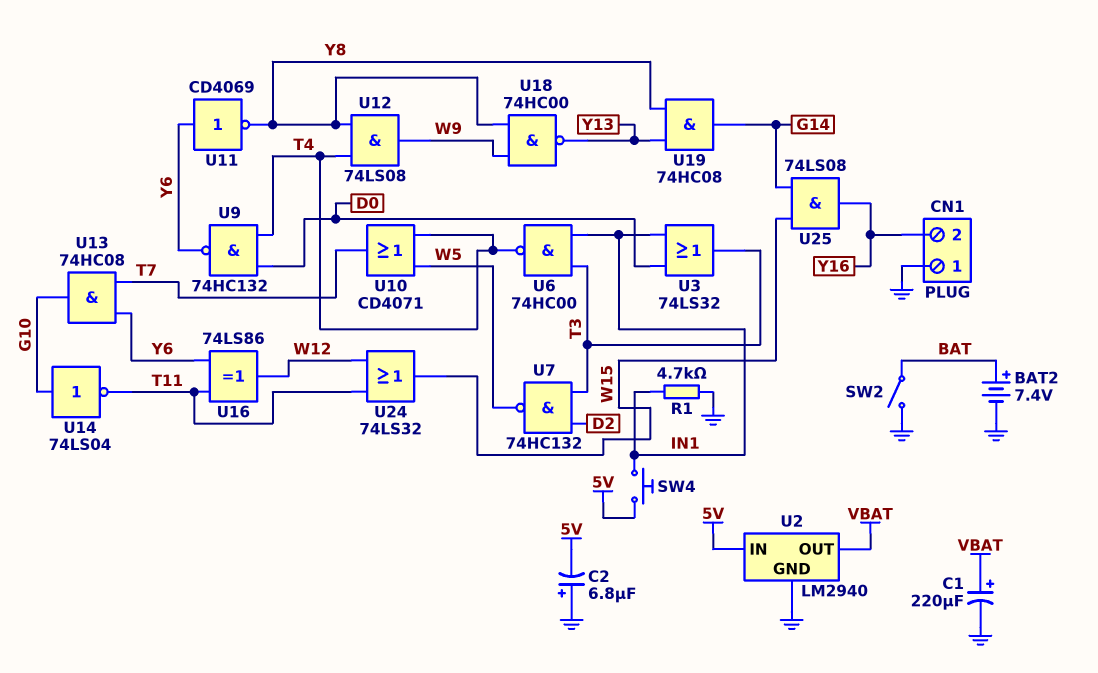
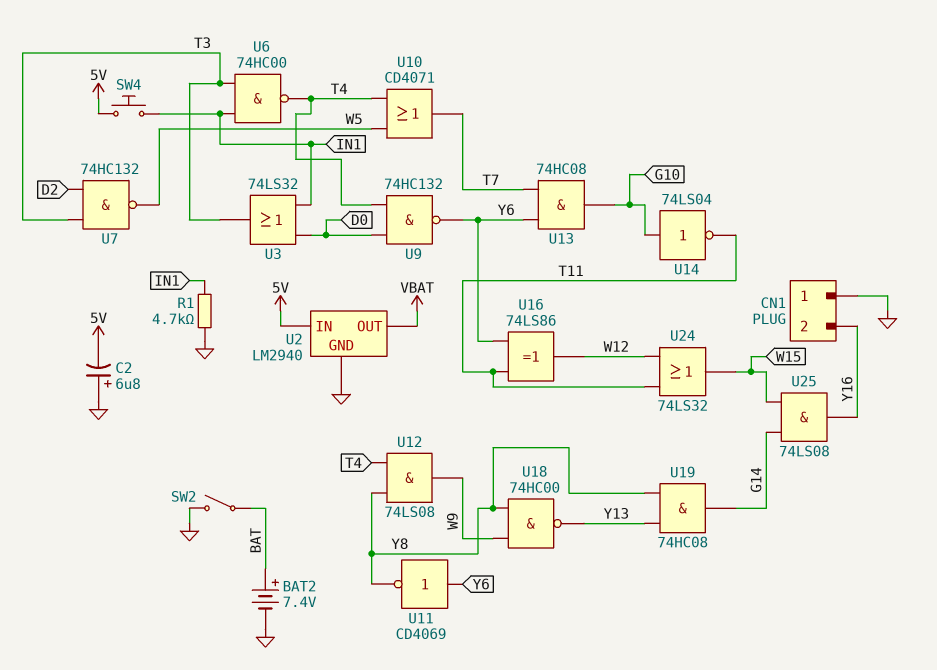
C1: 220uF (plus VBAT, minus GND) -> none

